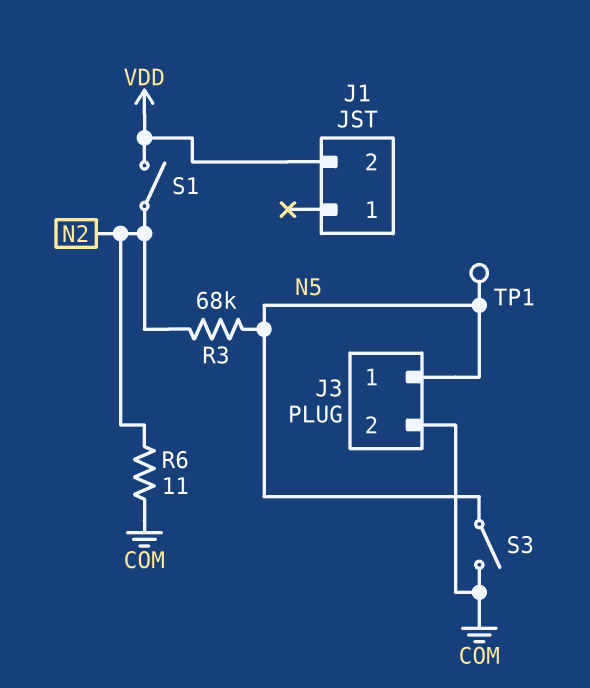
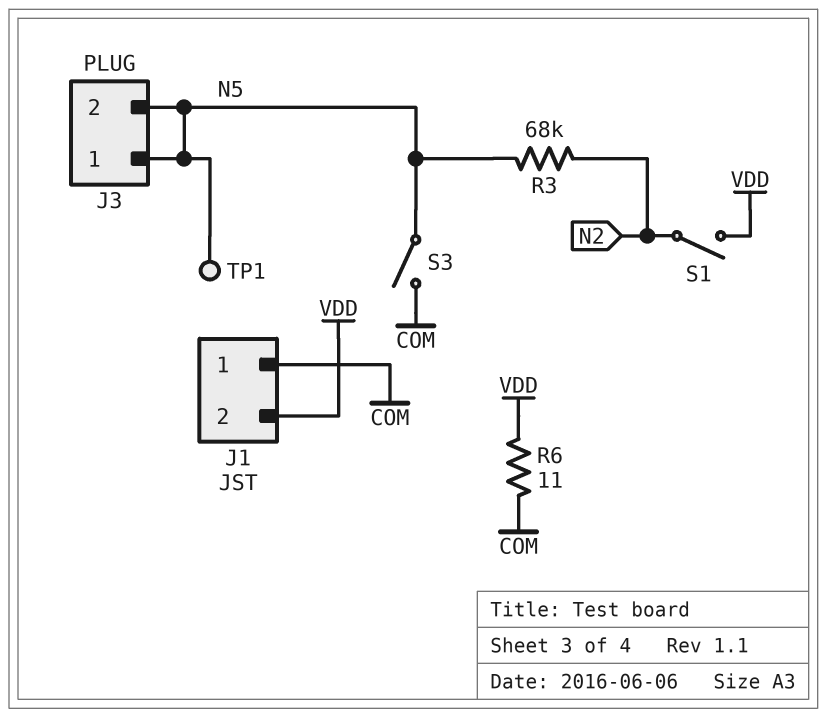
J1 pin 1: none -> COM
J3 pin 2: COM -> N5
R6: 11 (COM, N2) -> 11 (COM, VDD)

